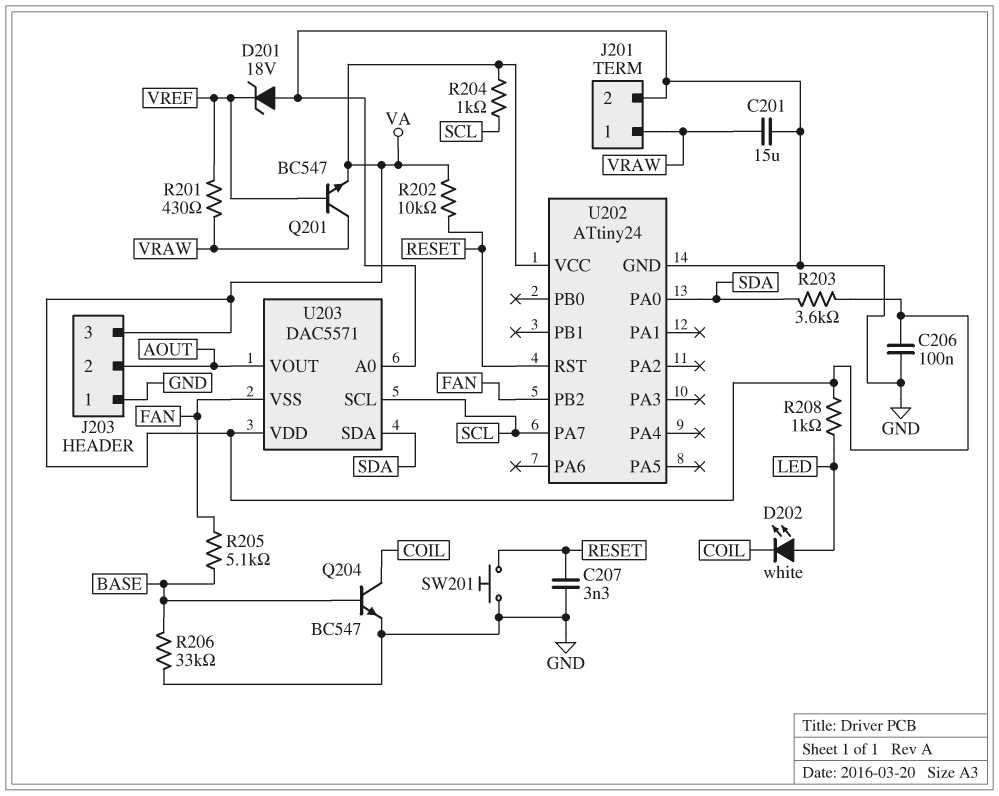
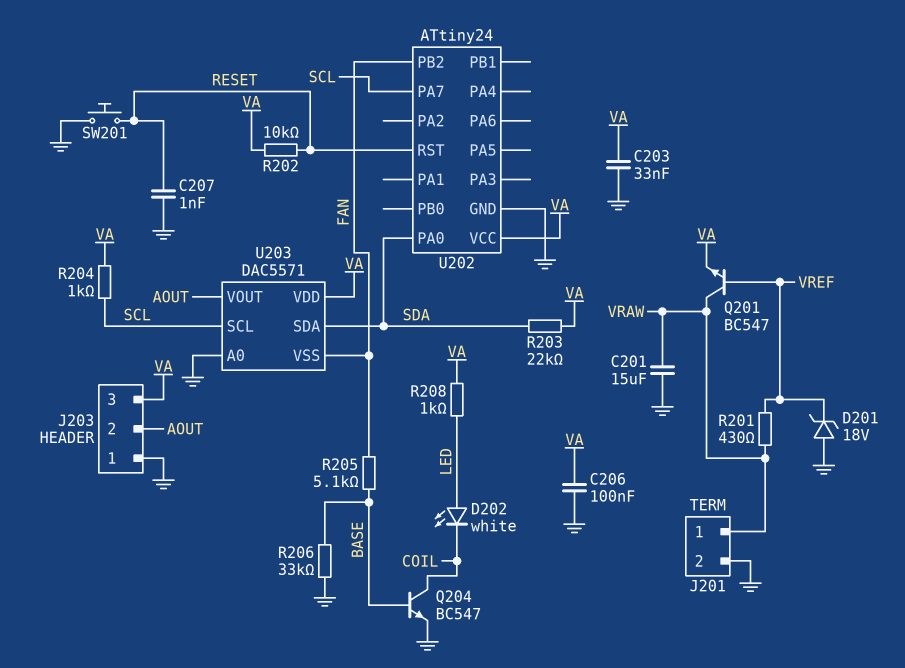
C203: none -> 33nF (GND, VA)
C207: 3.3nF (GND, RESET) -> 1nF (GND, RESET)
R203: 3.6k (SDA, VA) -> 22k (SDA, VA)

